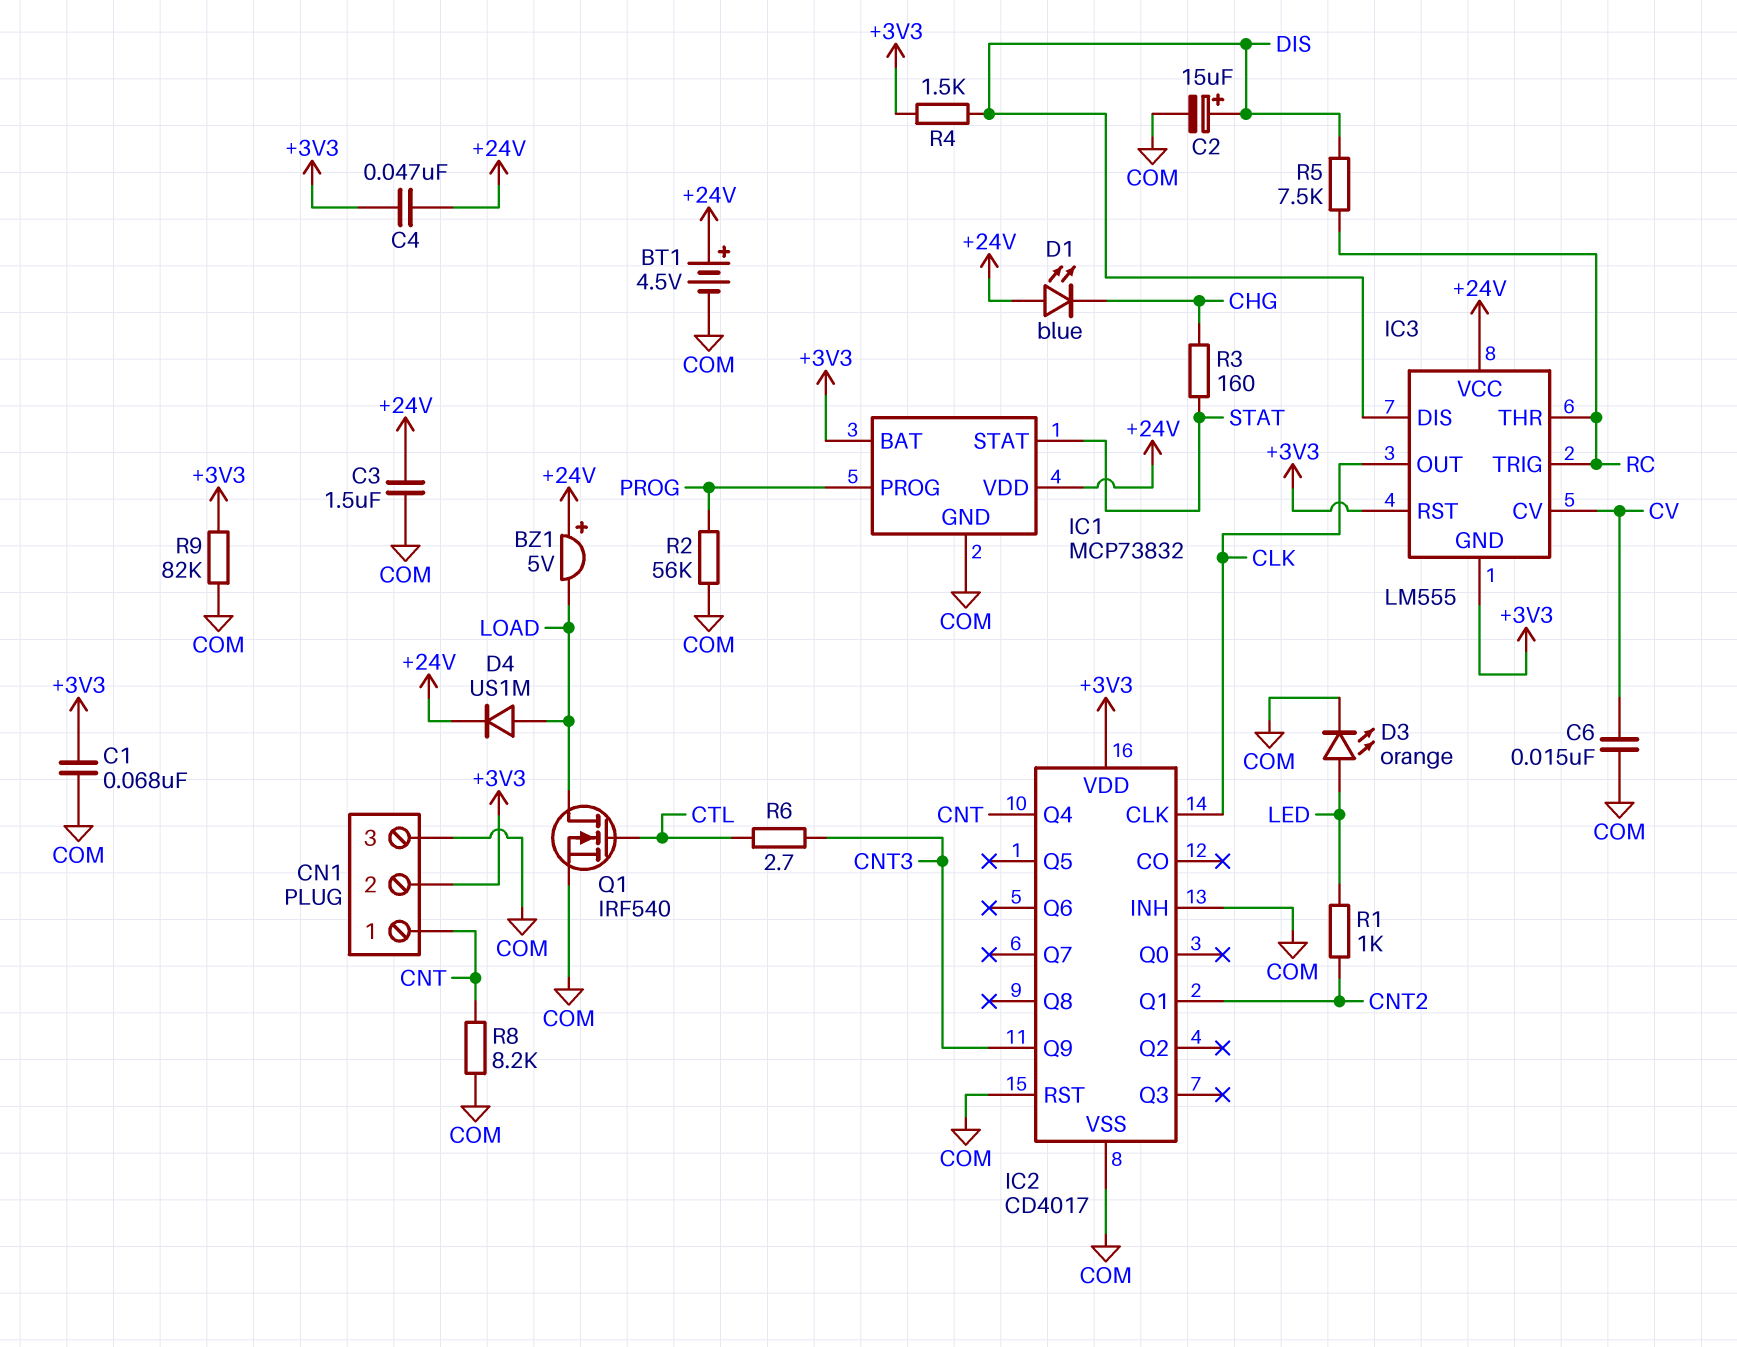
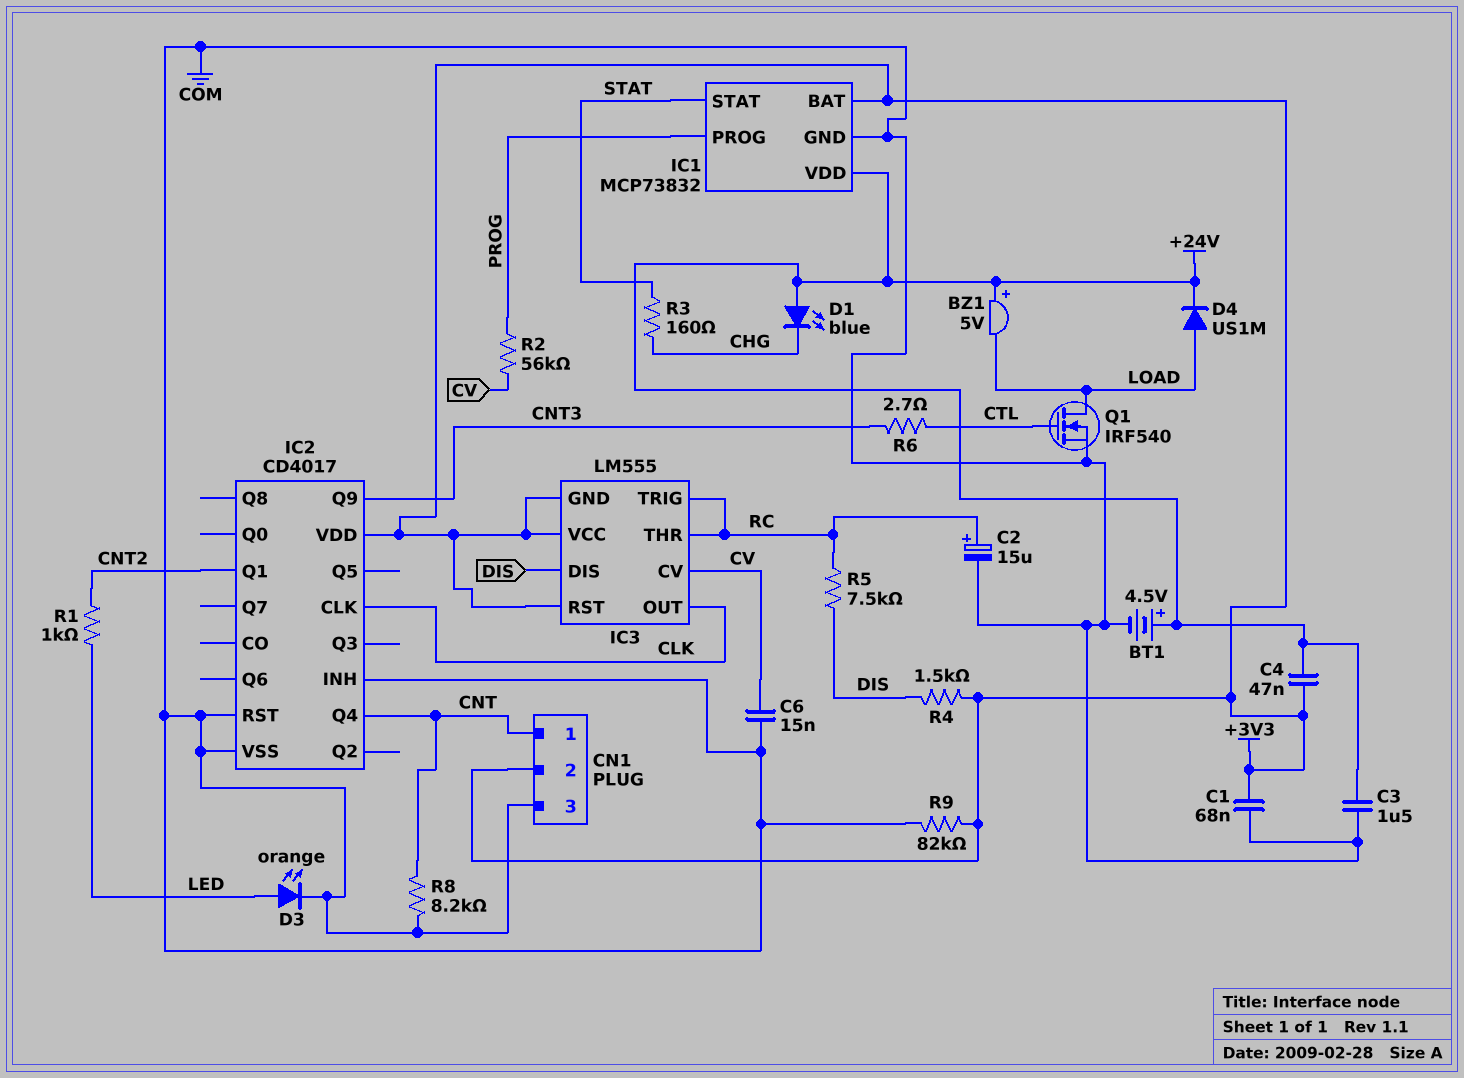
C2: 15uF (plus DIS, minus COM) -> 15uF (plus RC, minus COM)
IC3 pin VCC: +24V -> +3V3
R2: 56k (COM, PROG) -> 56k (CV, PROG)

